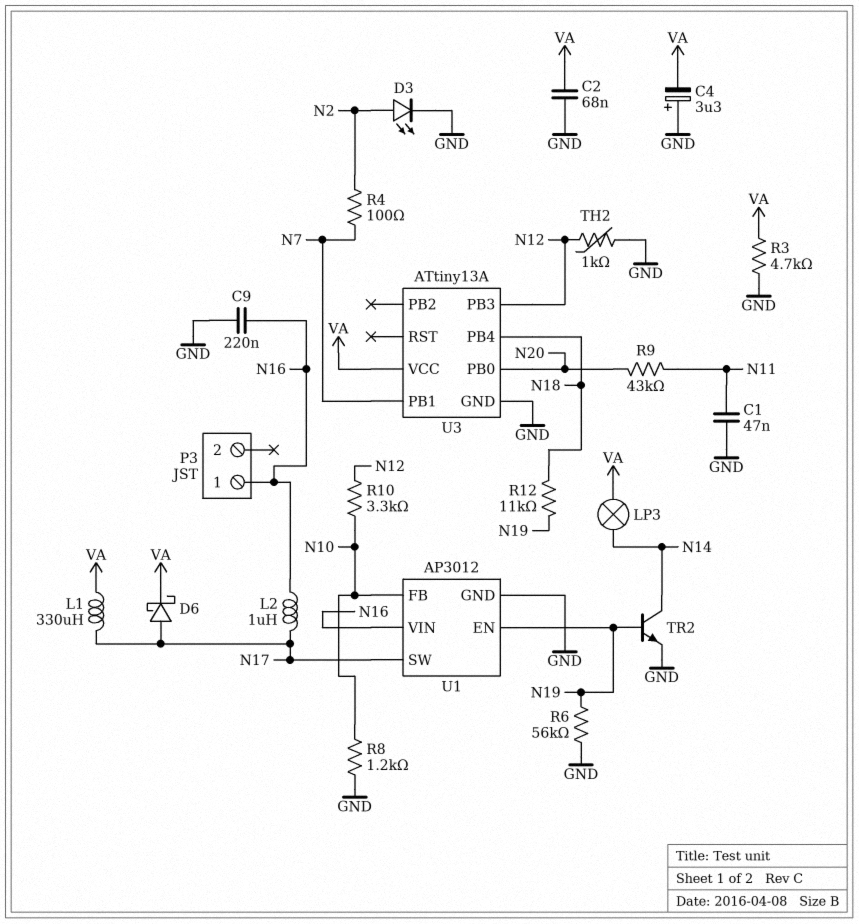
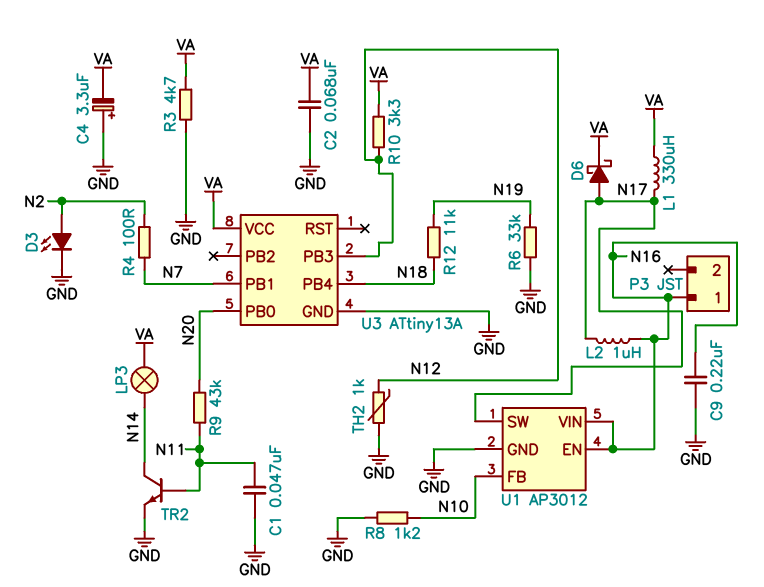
R6: 56k (GND, N19) -> 33k (GND, N19)
R10: 3.3k (N10, N12) -> 3.3k (N12, VA)
TR2: NPN (B N19, C N14, E GND) -> NPN (B N11, C N14, E GND)
U1 pin EN: N19 -> N16

